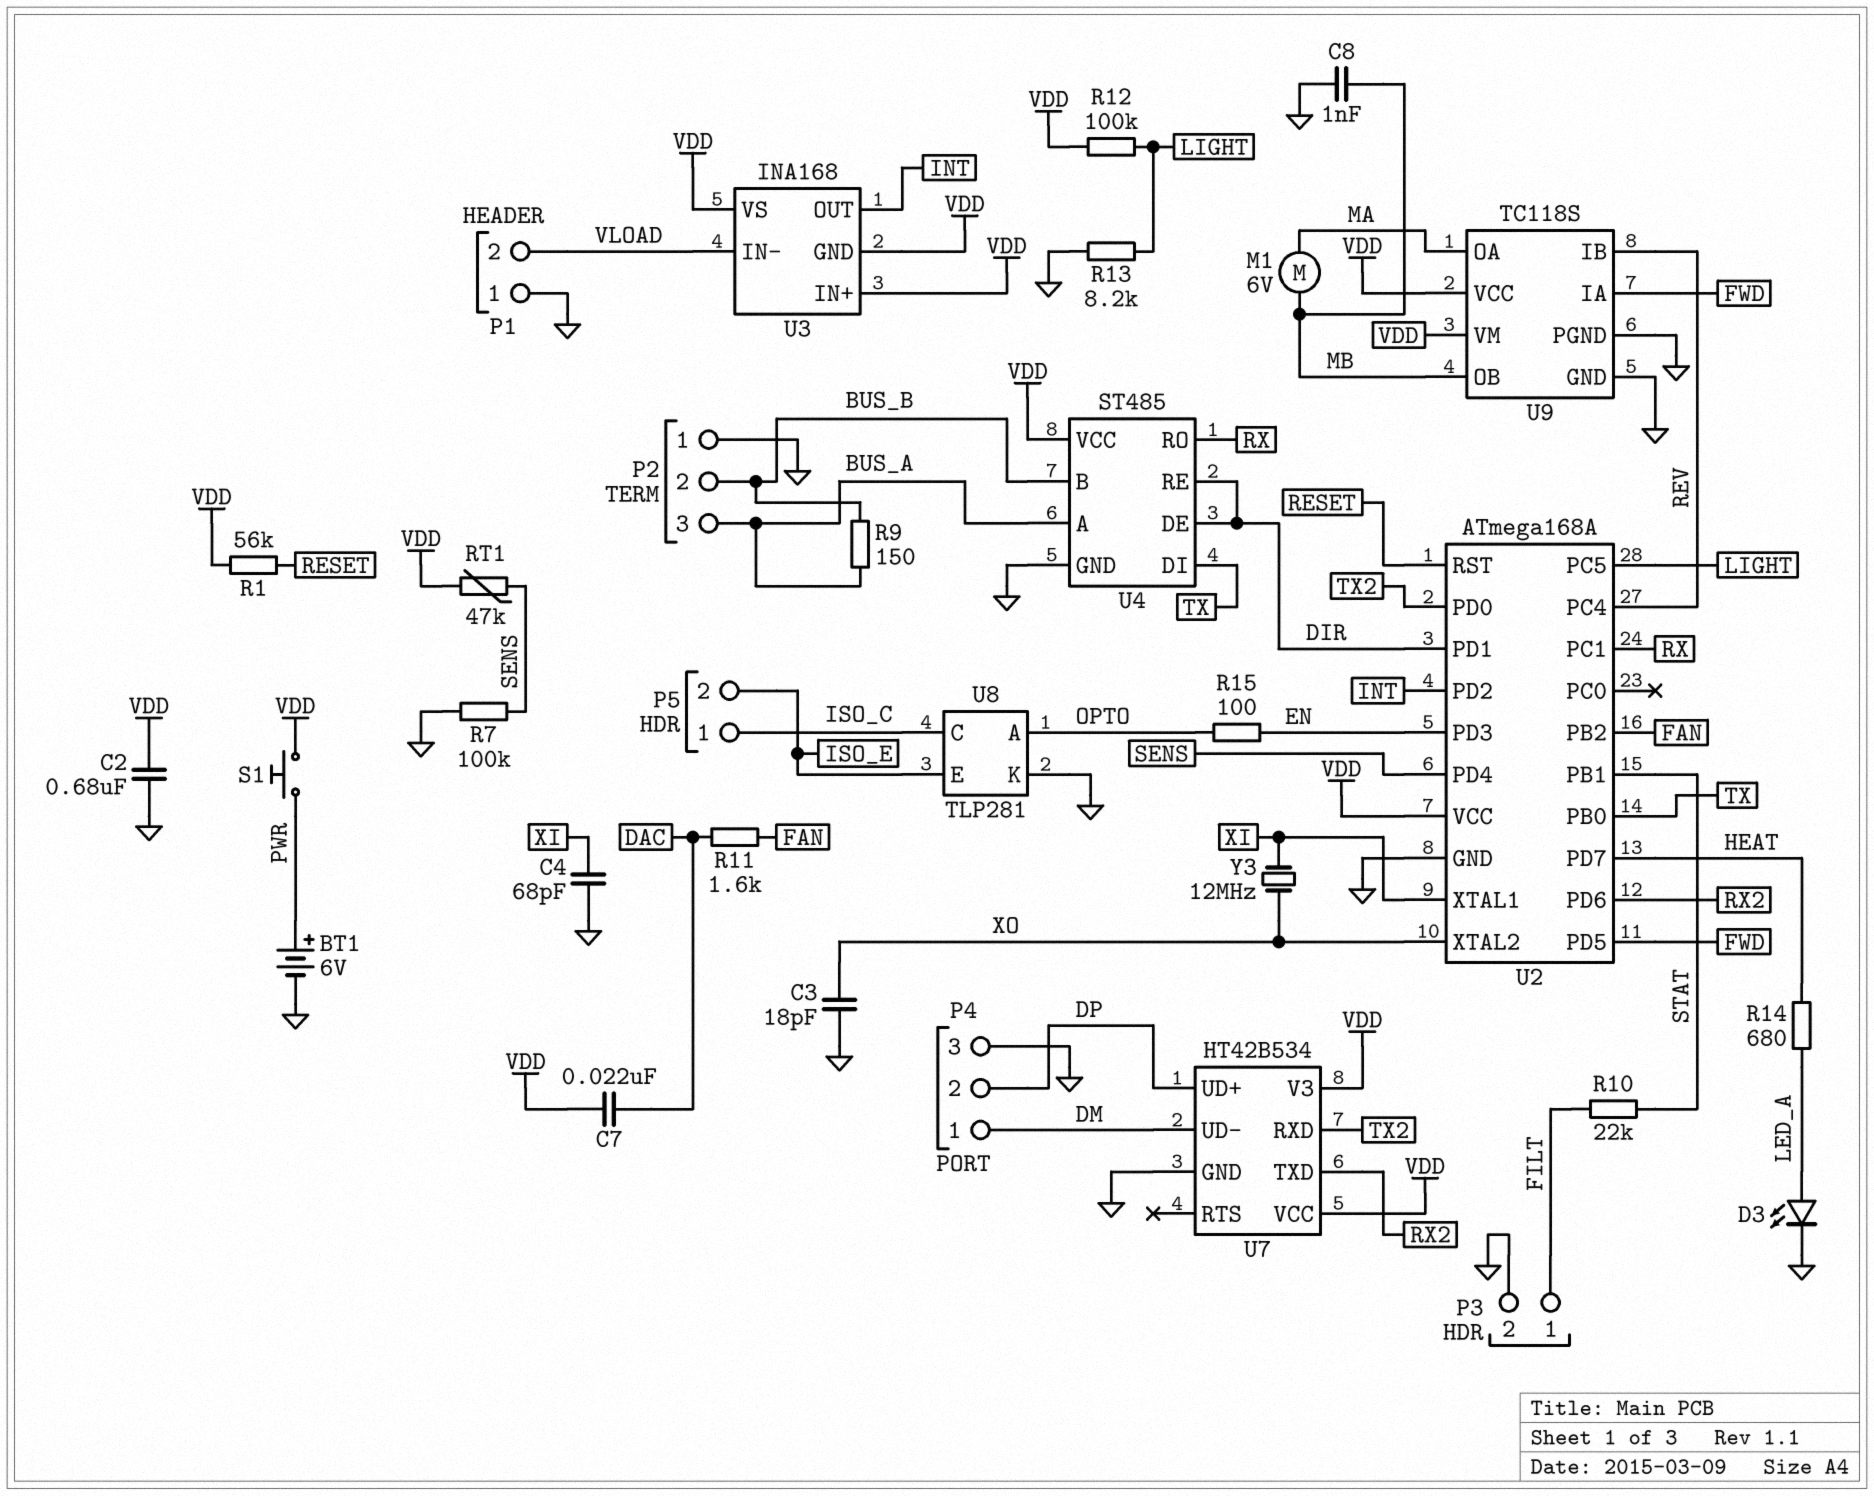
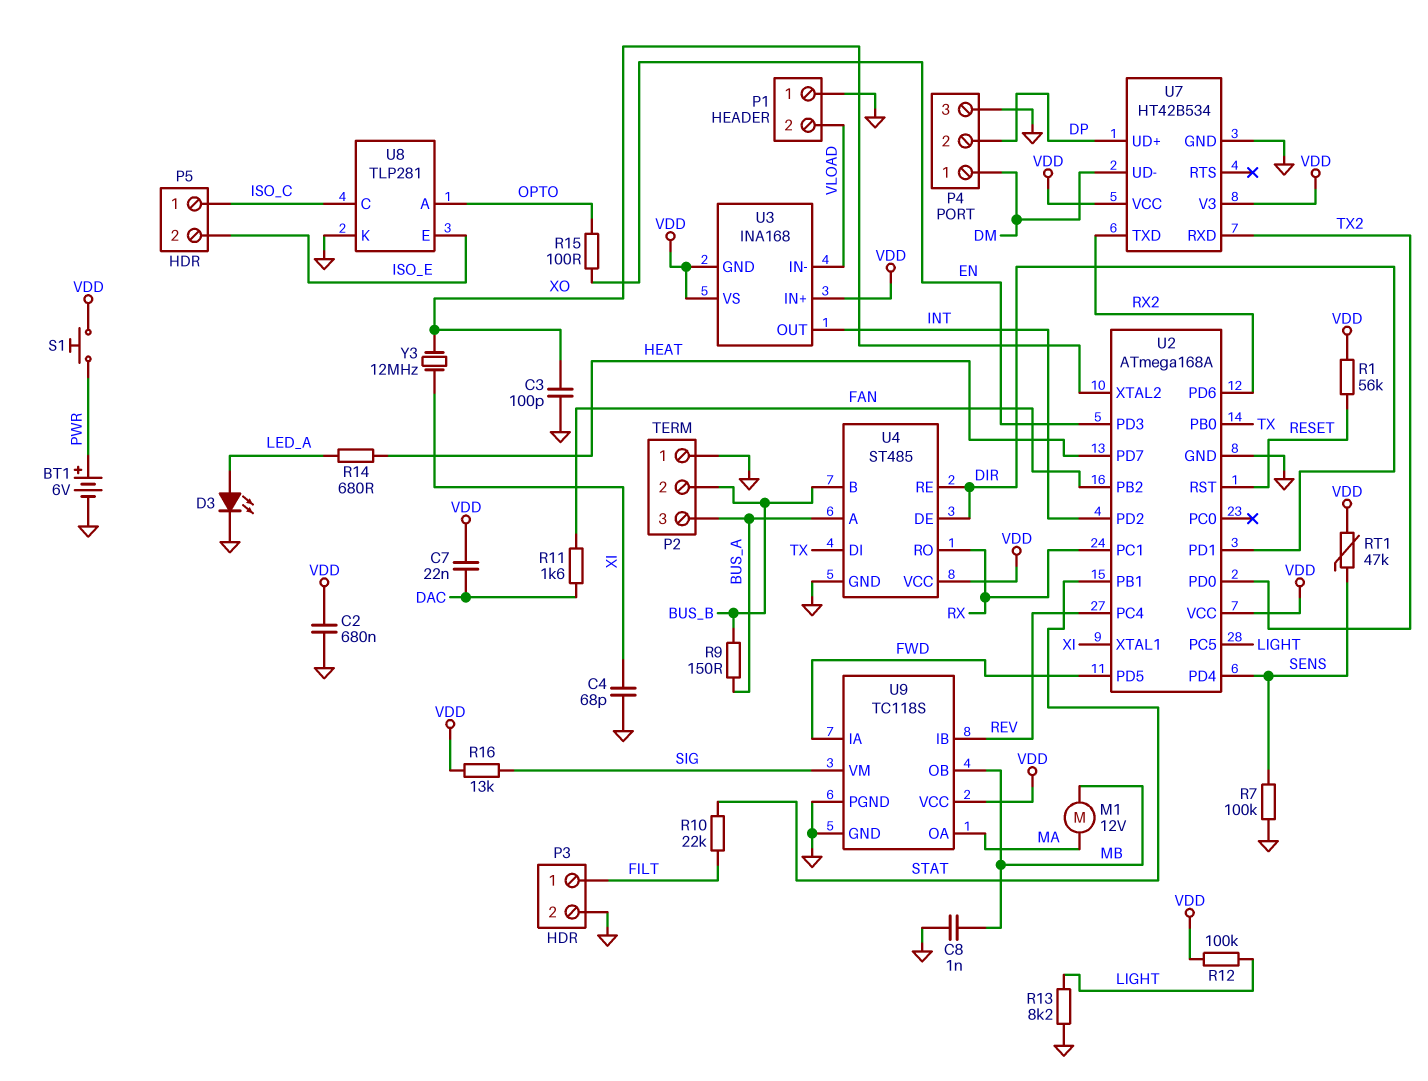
C3: 18pF (GND, XO) -> 100pF (GND, XO)
M1: motor 6V (MA, MB) -> motor 12V (MA, MB)
R16: none -> 13k (SIG, VDD)
U9 pin VM: VDD -> SIG

